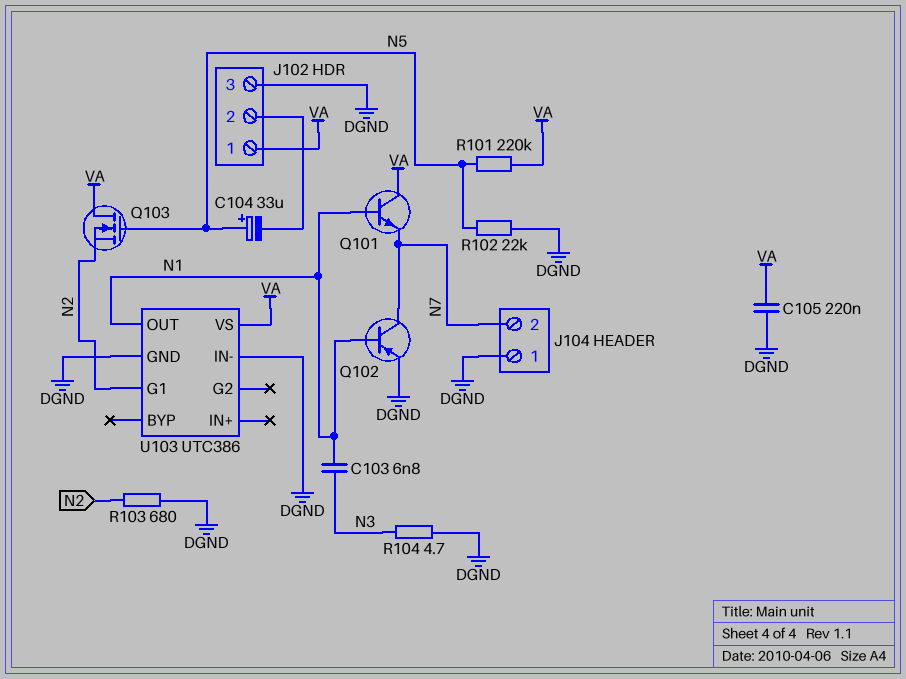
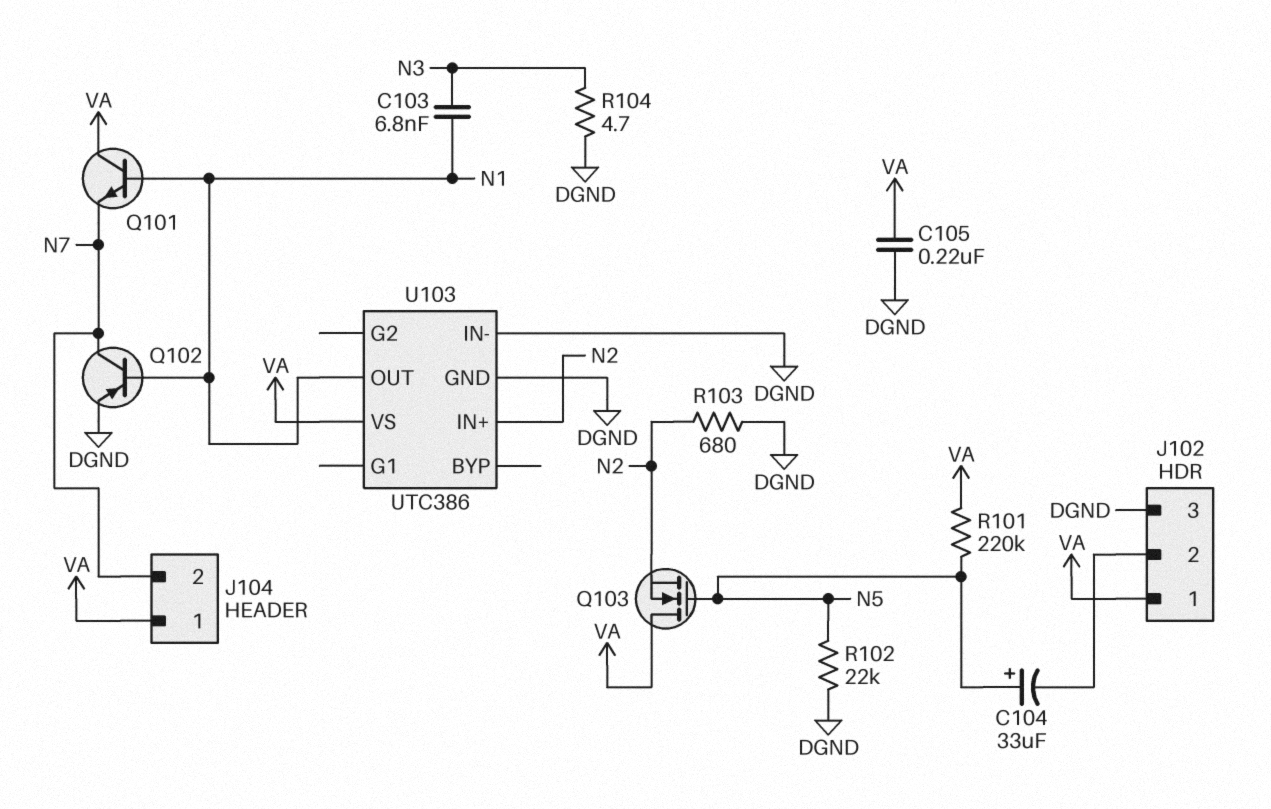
J104 pin 1: DGND -> VA
U103 pin G1: N2 -> none
U103 pin IN+: none -> N2

